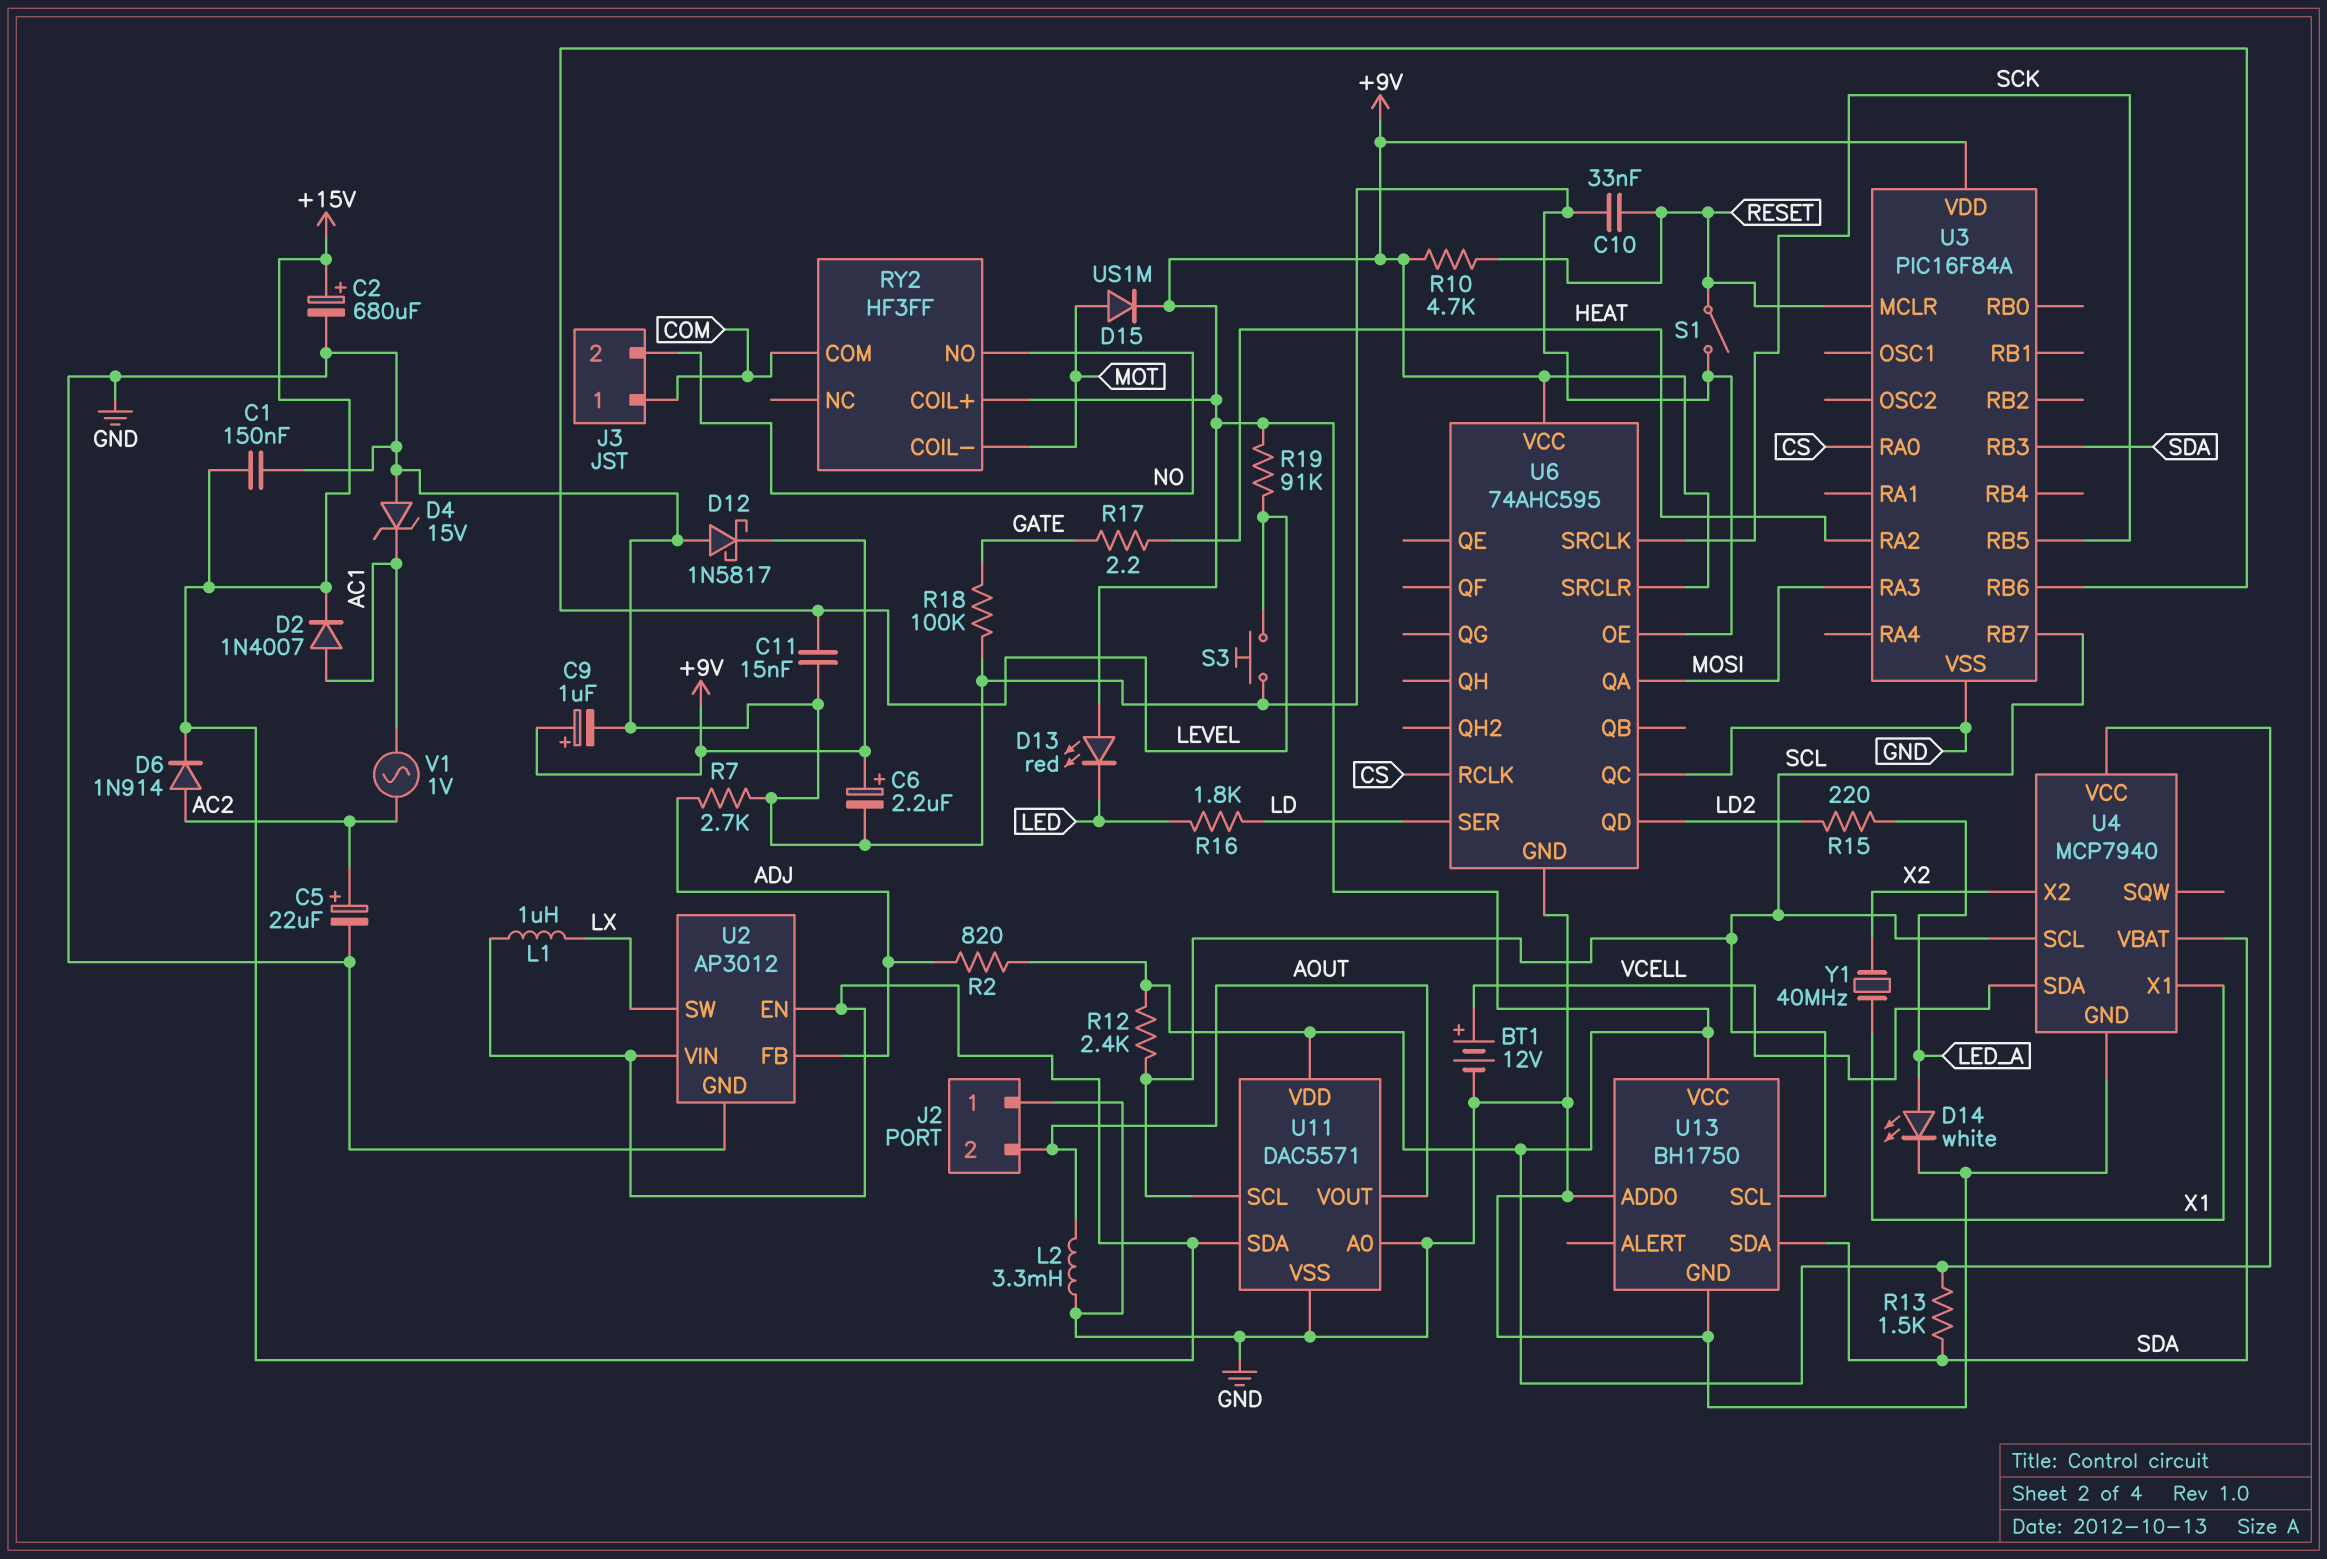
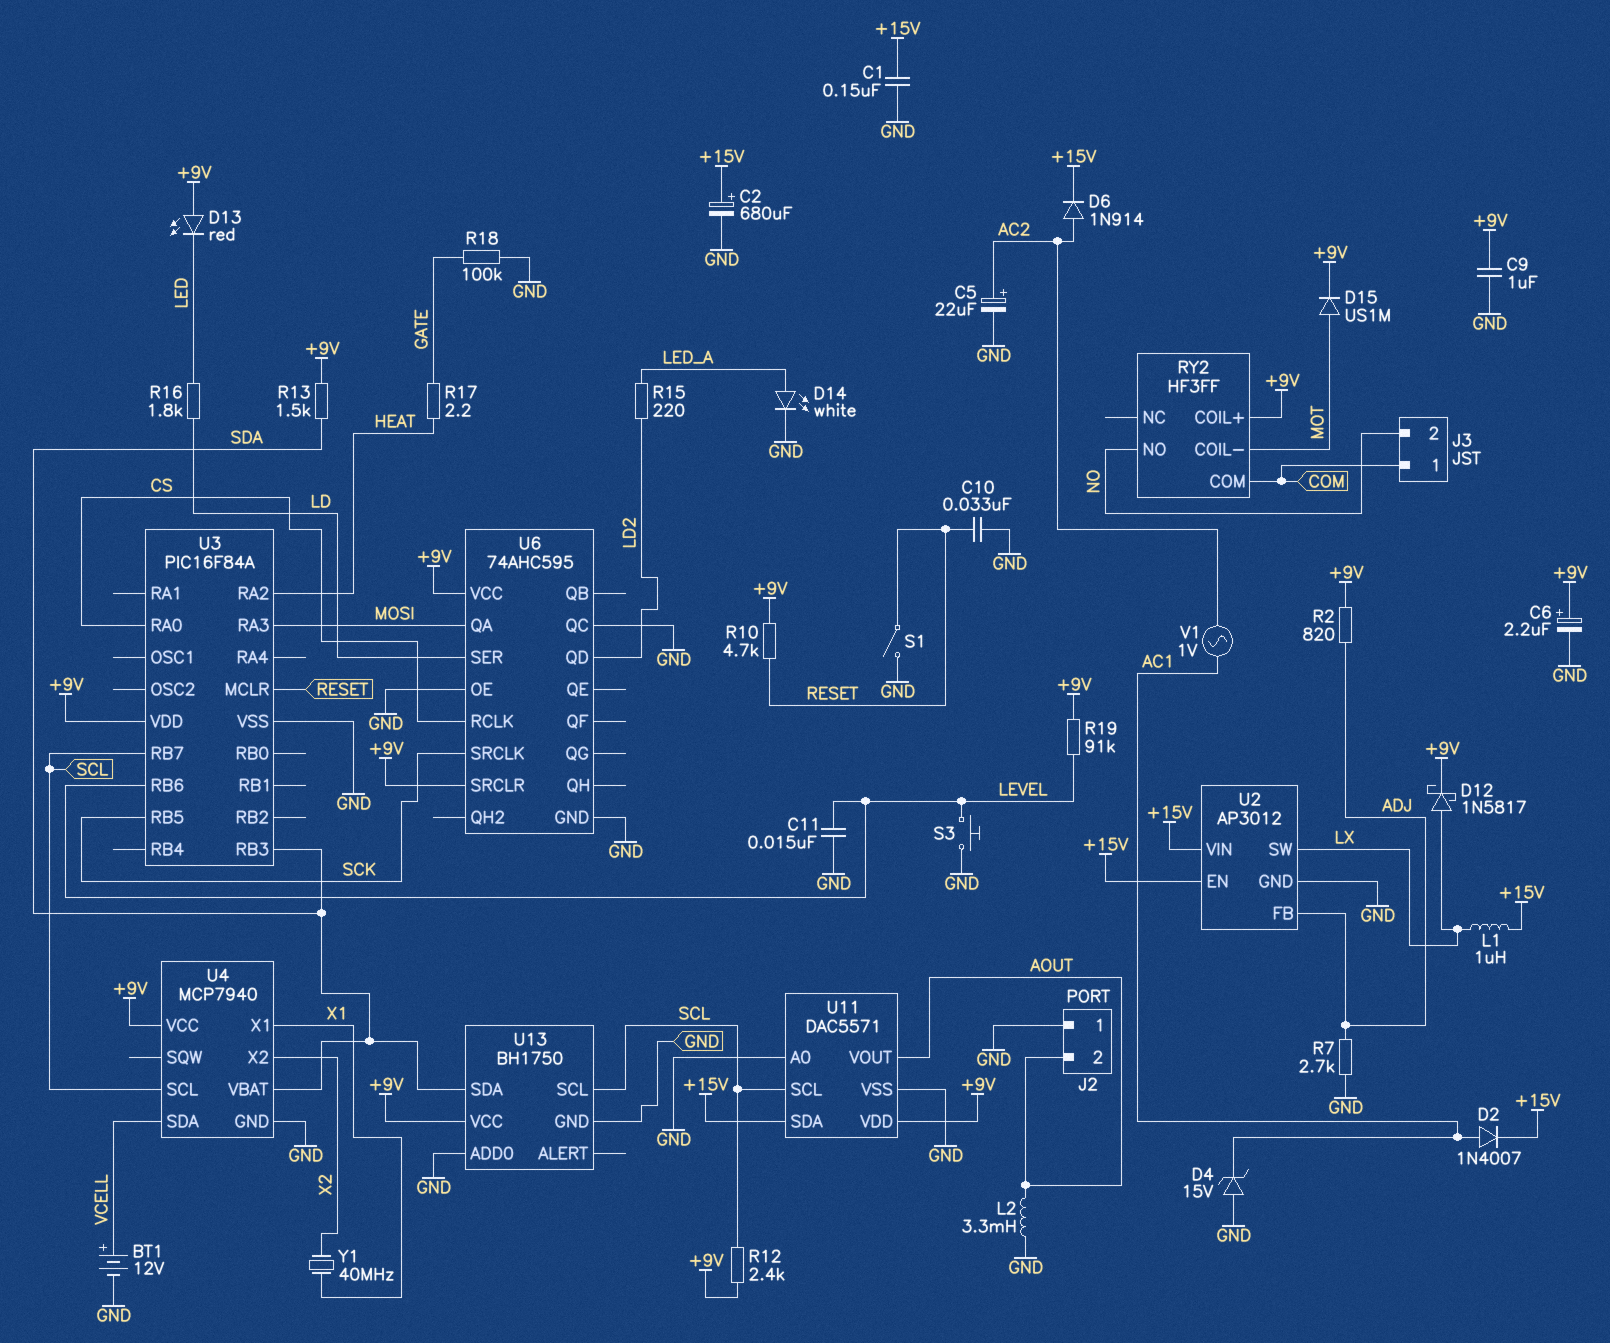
C9: 1uF (plus +9V, minus GND) -> 1uF (+9V, GND)
D12: schottky 1N5817 (A GND, K +9V) -> schottky 1N5817 (A LX, K +9V)

